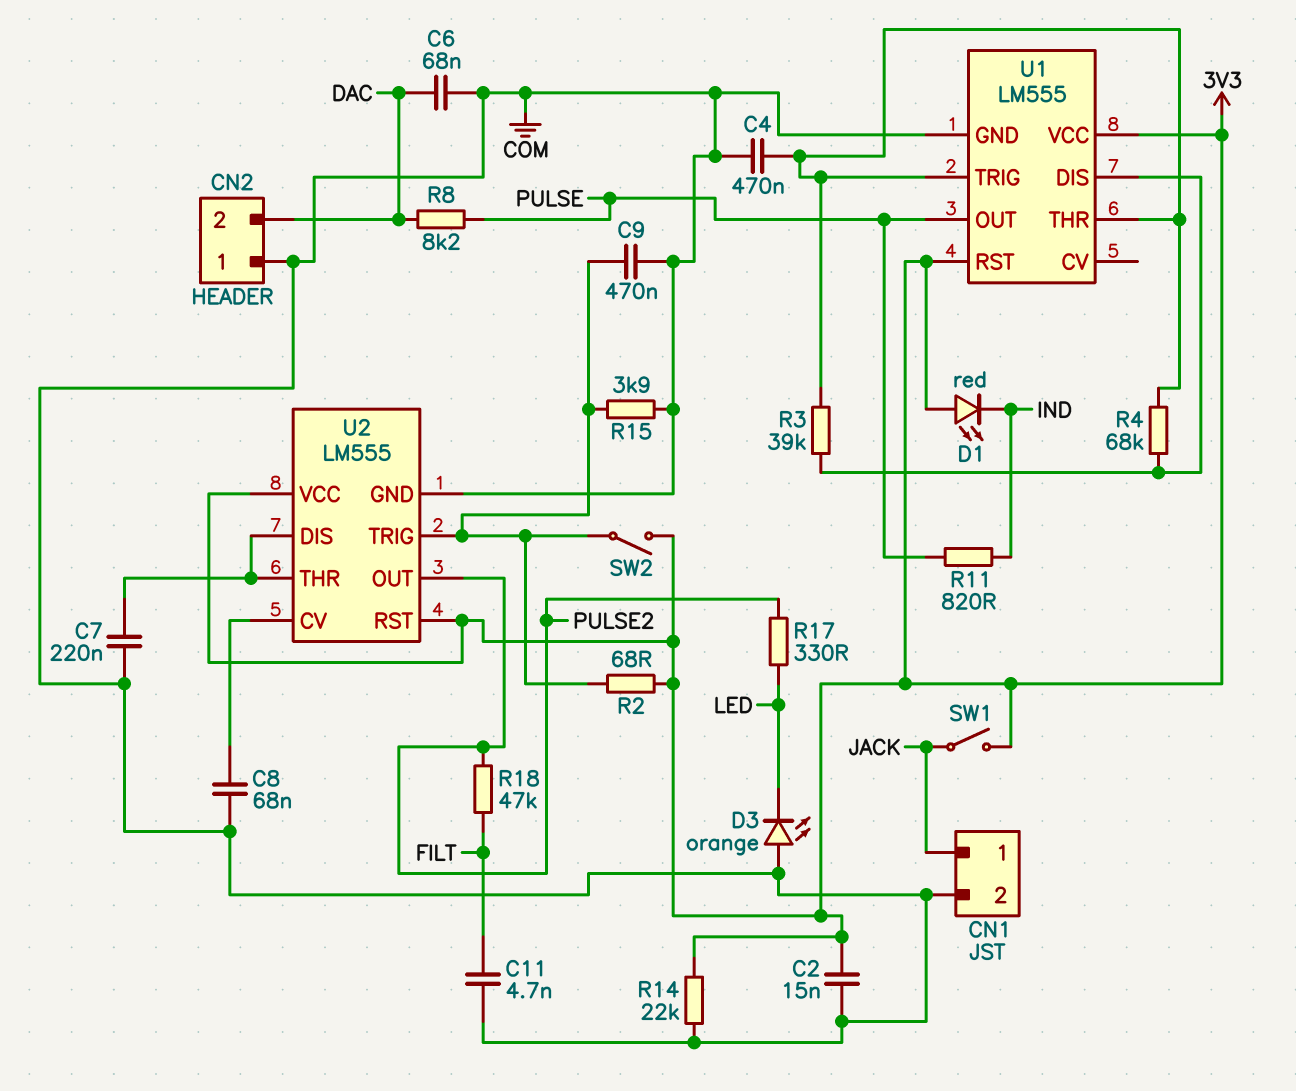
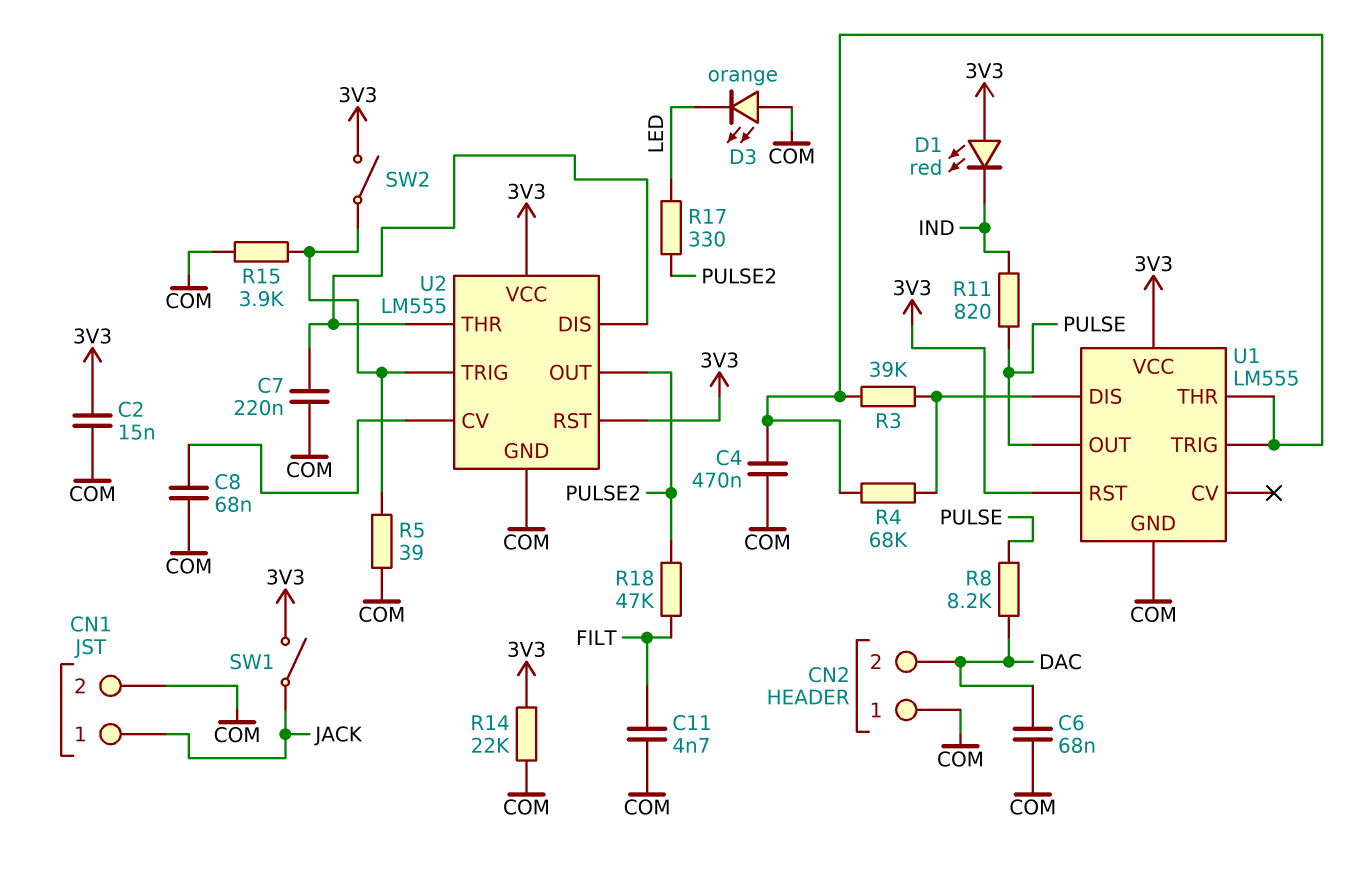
C9: 470nF (COM, U2/TRIG) -> none
R2: 68 (3V3, U2/TRIG) -> none
R5: none -> 39 (COM, U2/TRIG)

